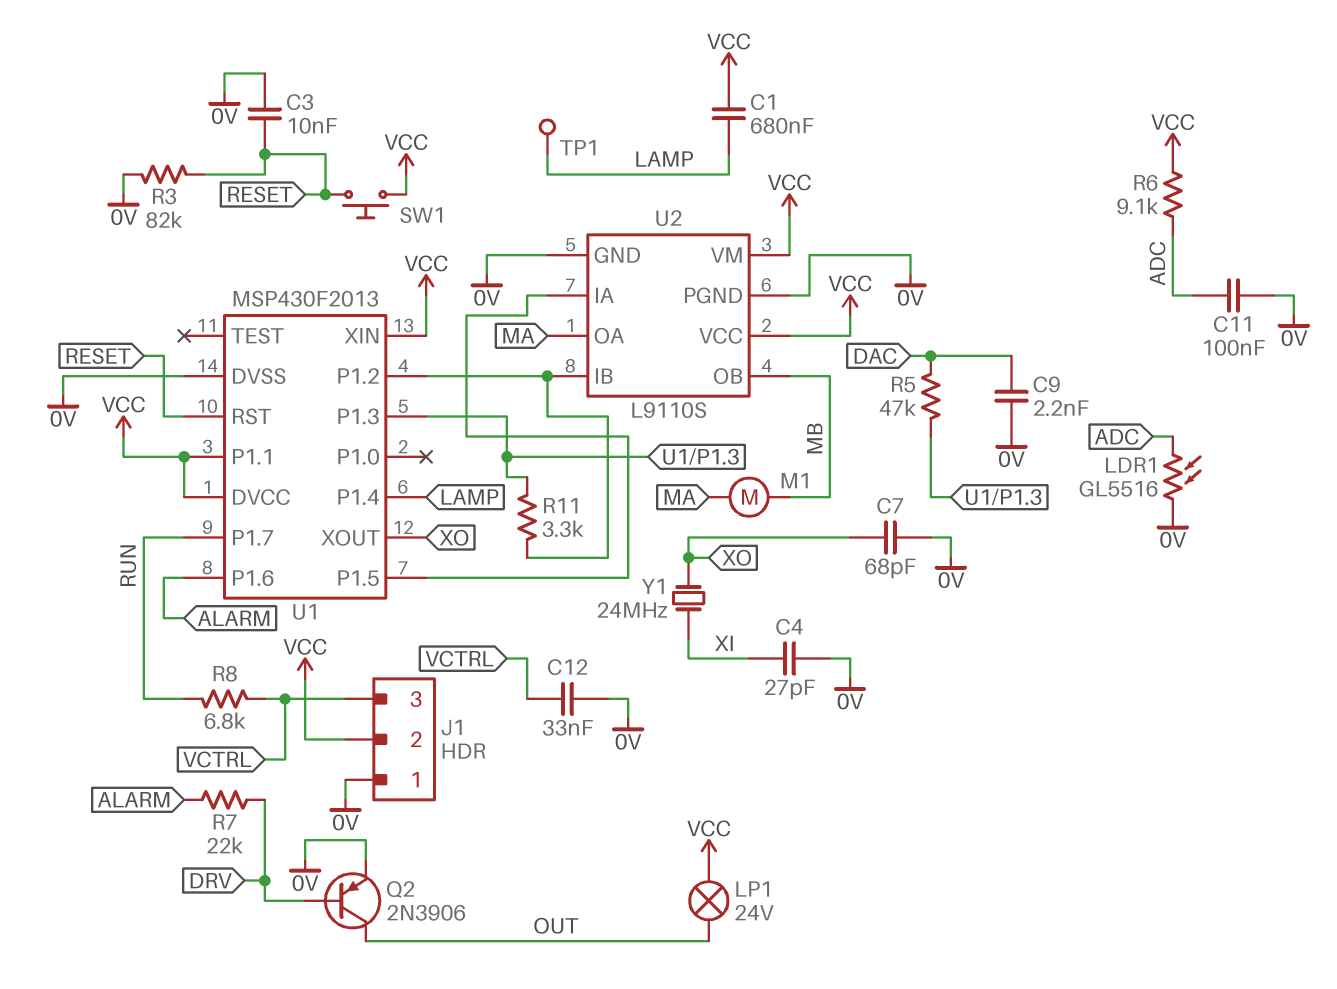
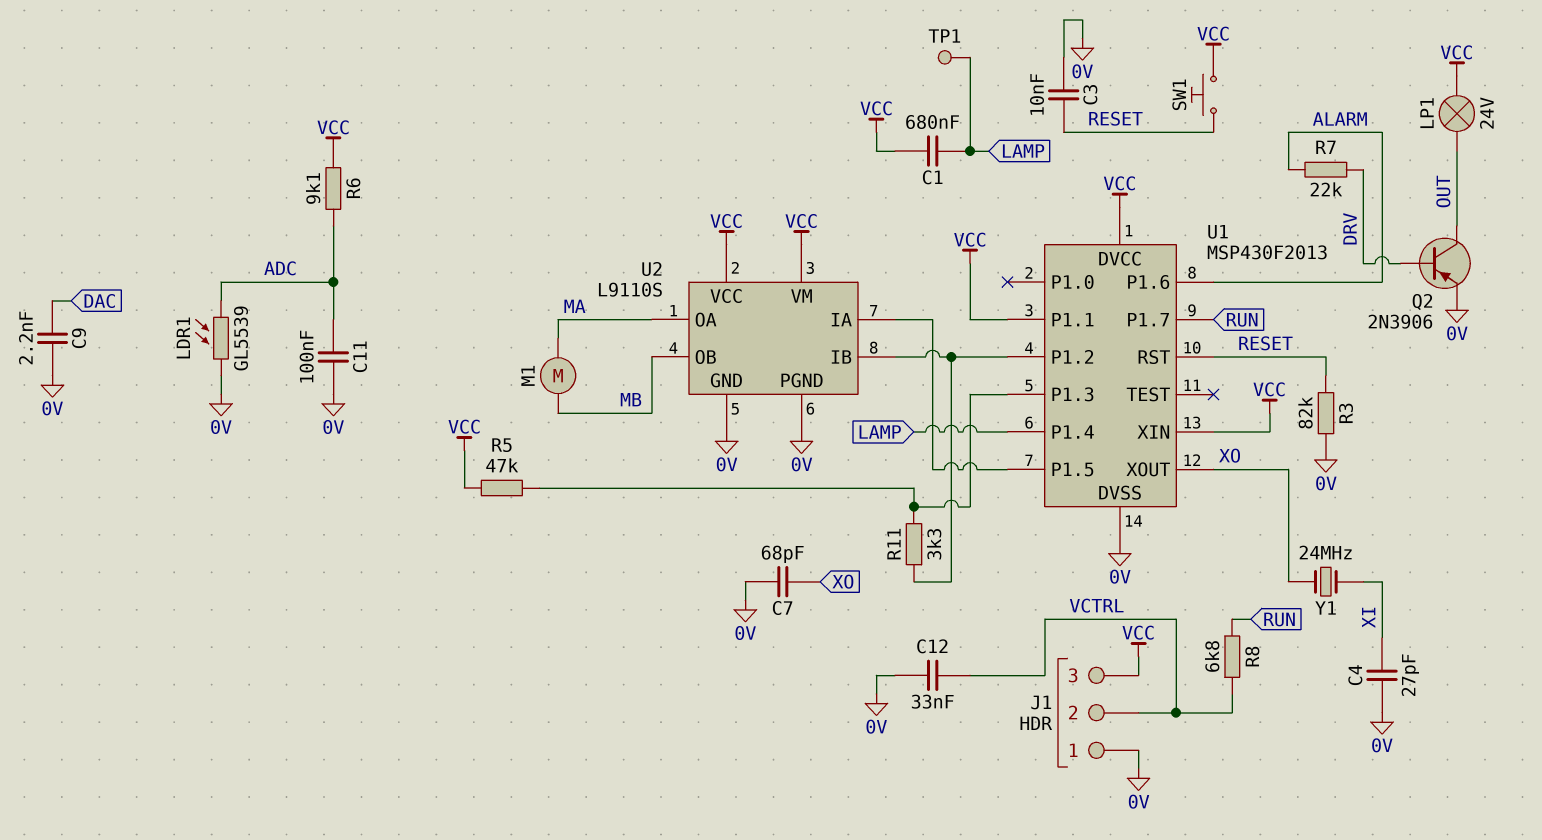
J1 pin 2: VCC -> VCTRL
J1 pin 3: VCTRL -> VCC
LDR1: GL5516 (0V, ADC) -> GL5539 (0V, ADC)
R5: 47k (DAC, U1/P1.3) -> 47k (U1/P1.3, VCC)

